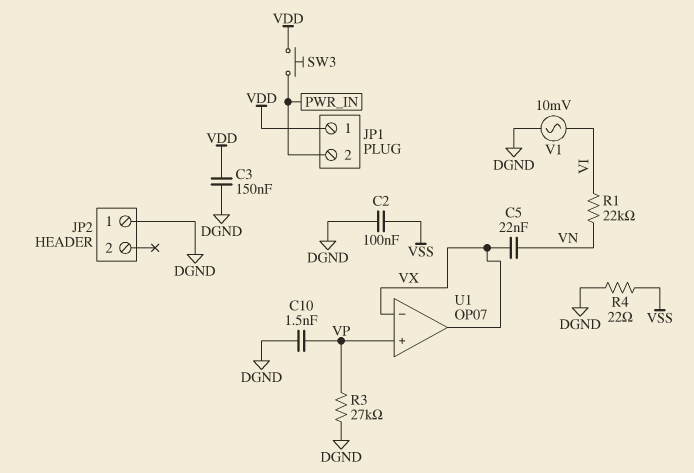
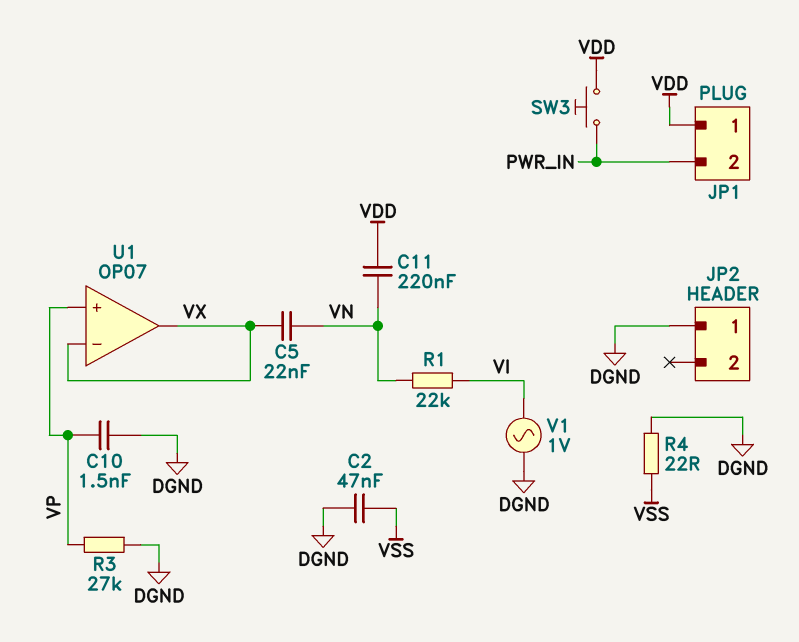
C2: 100nF (DGND, VSS) -> 47nF (DGND, VSS)
C3: 150nF (DGND, VDD) -> none
C11: none -> 220nF (VDD, VN)
V1: AC 10mV (DGND, VI) -> AC 1V (DGND, VI)

